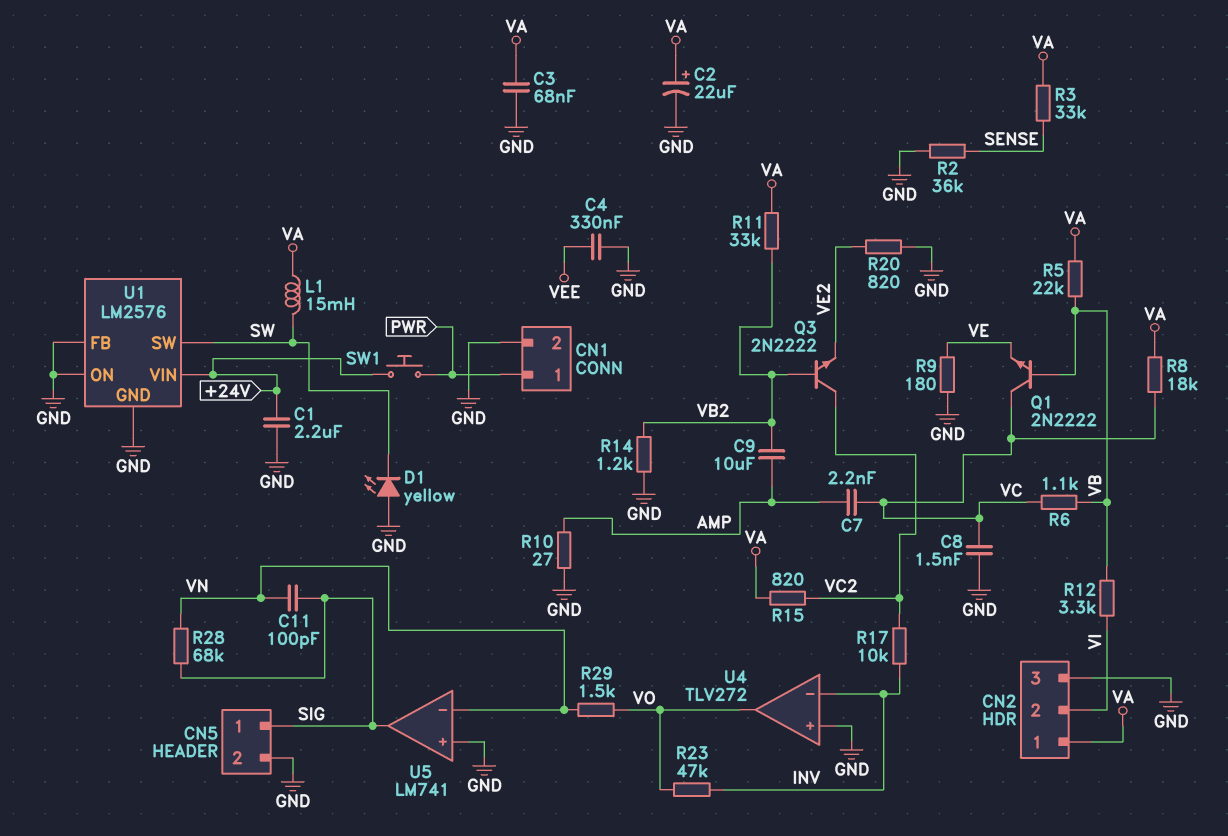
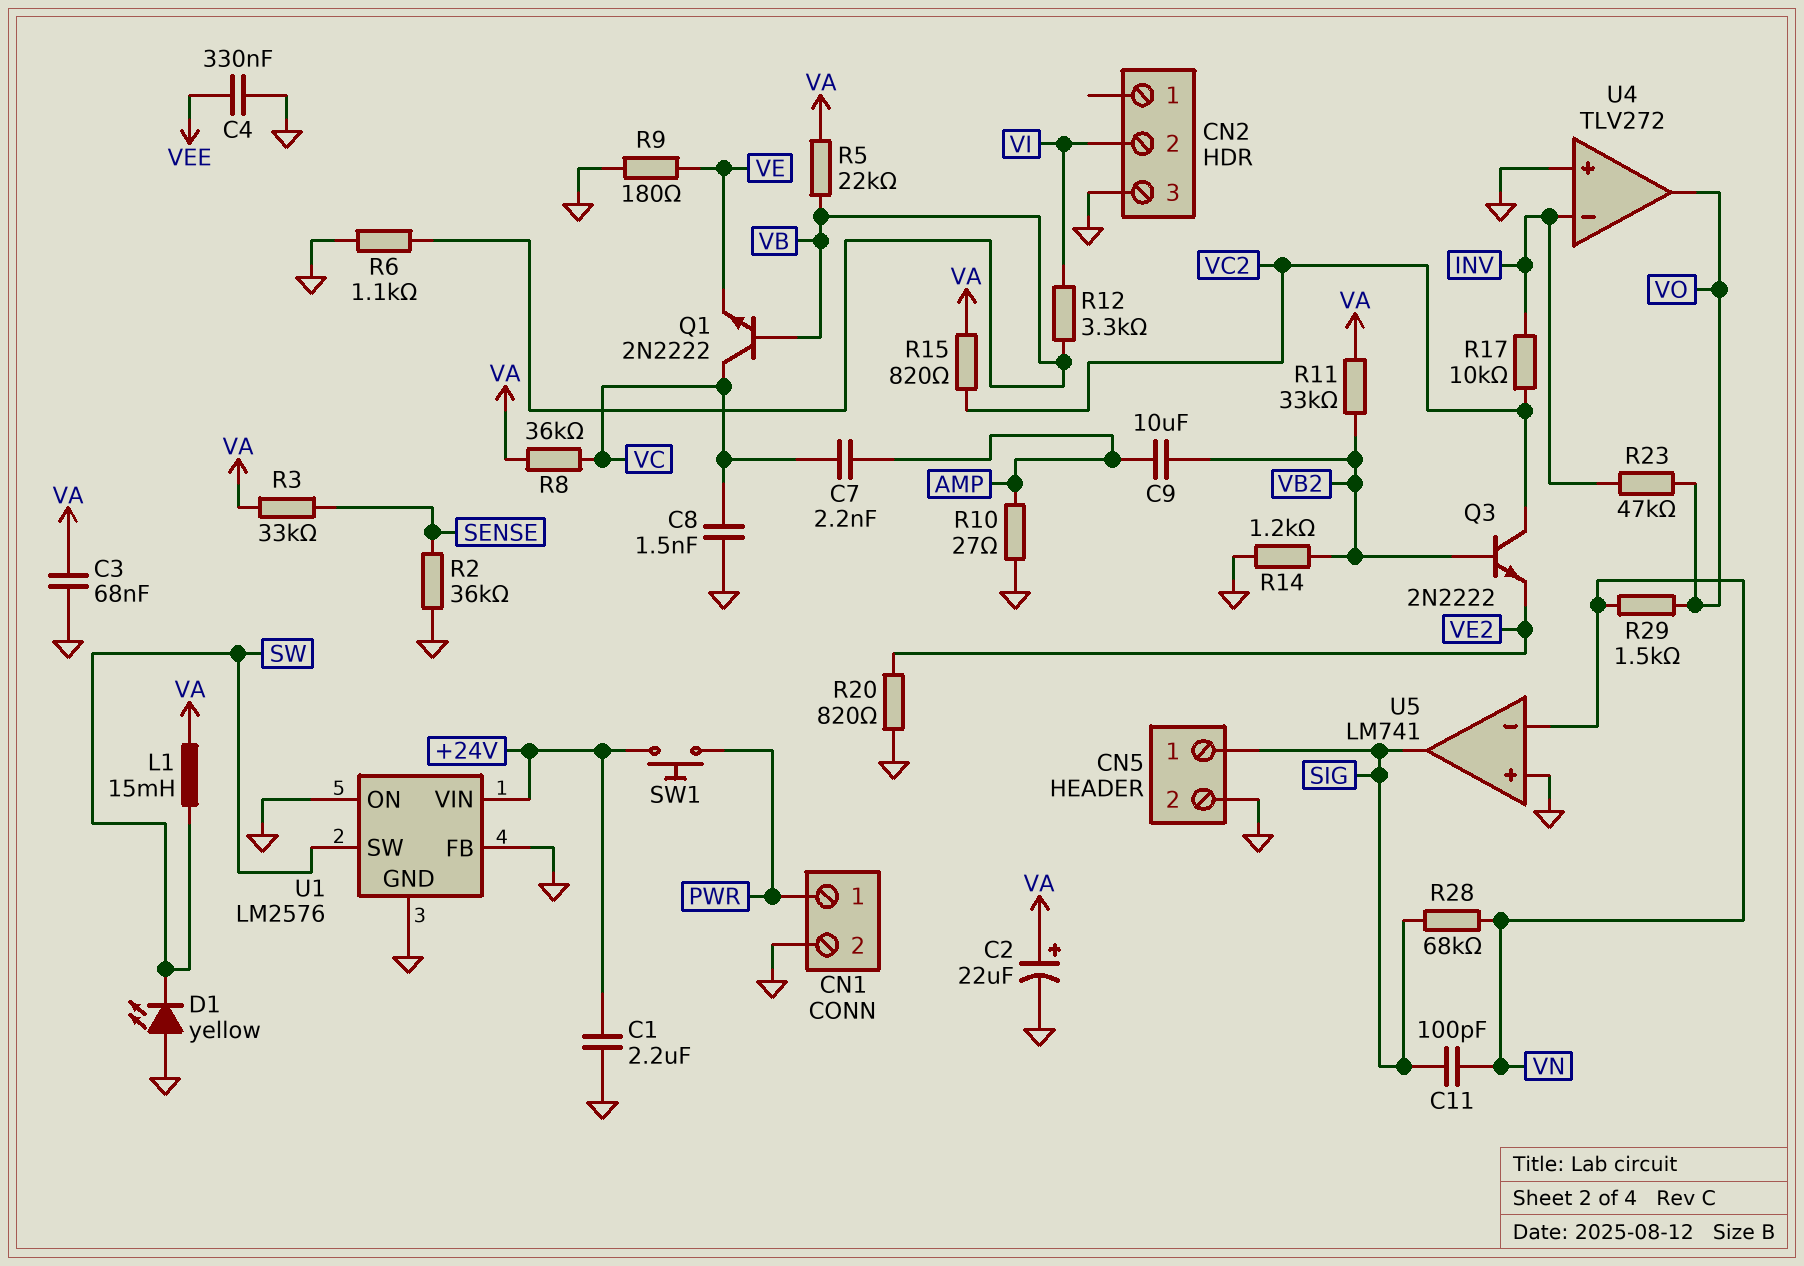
CN2 pin 1: VA -> none
R6: 1.1k (VB, VC) -> 1.1k (GND, VB)
R8: 18k (VA, VC) -> 36k (VA, VC)

